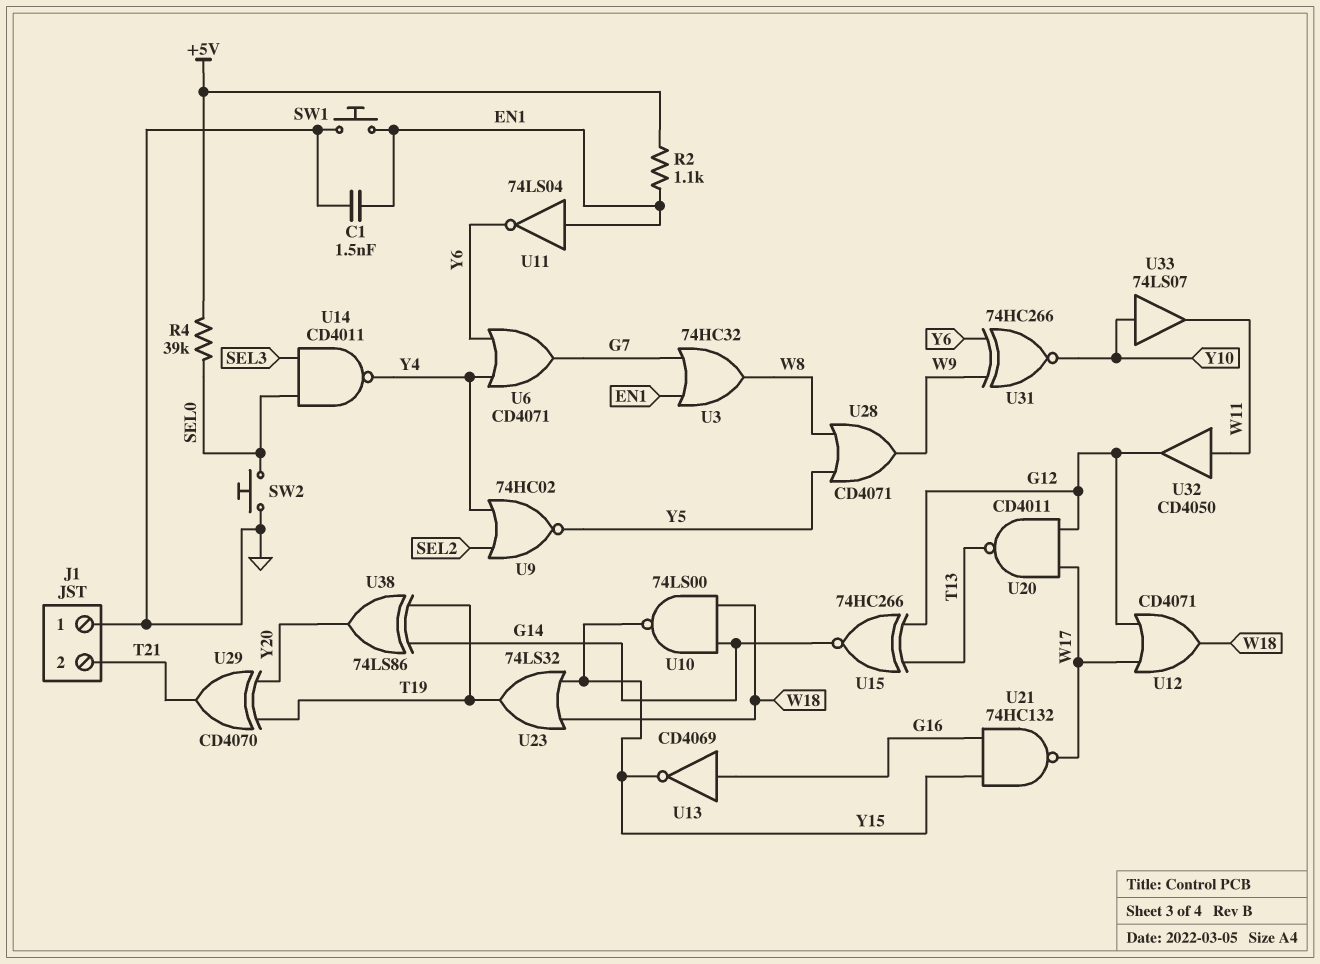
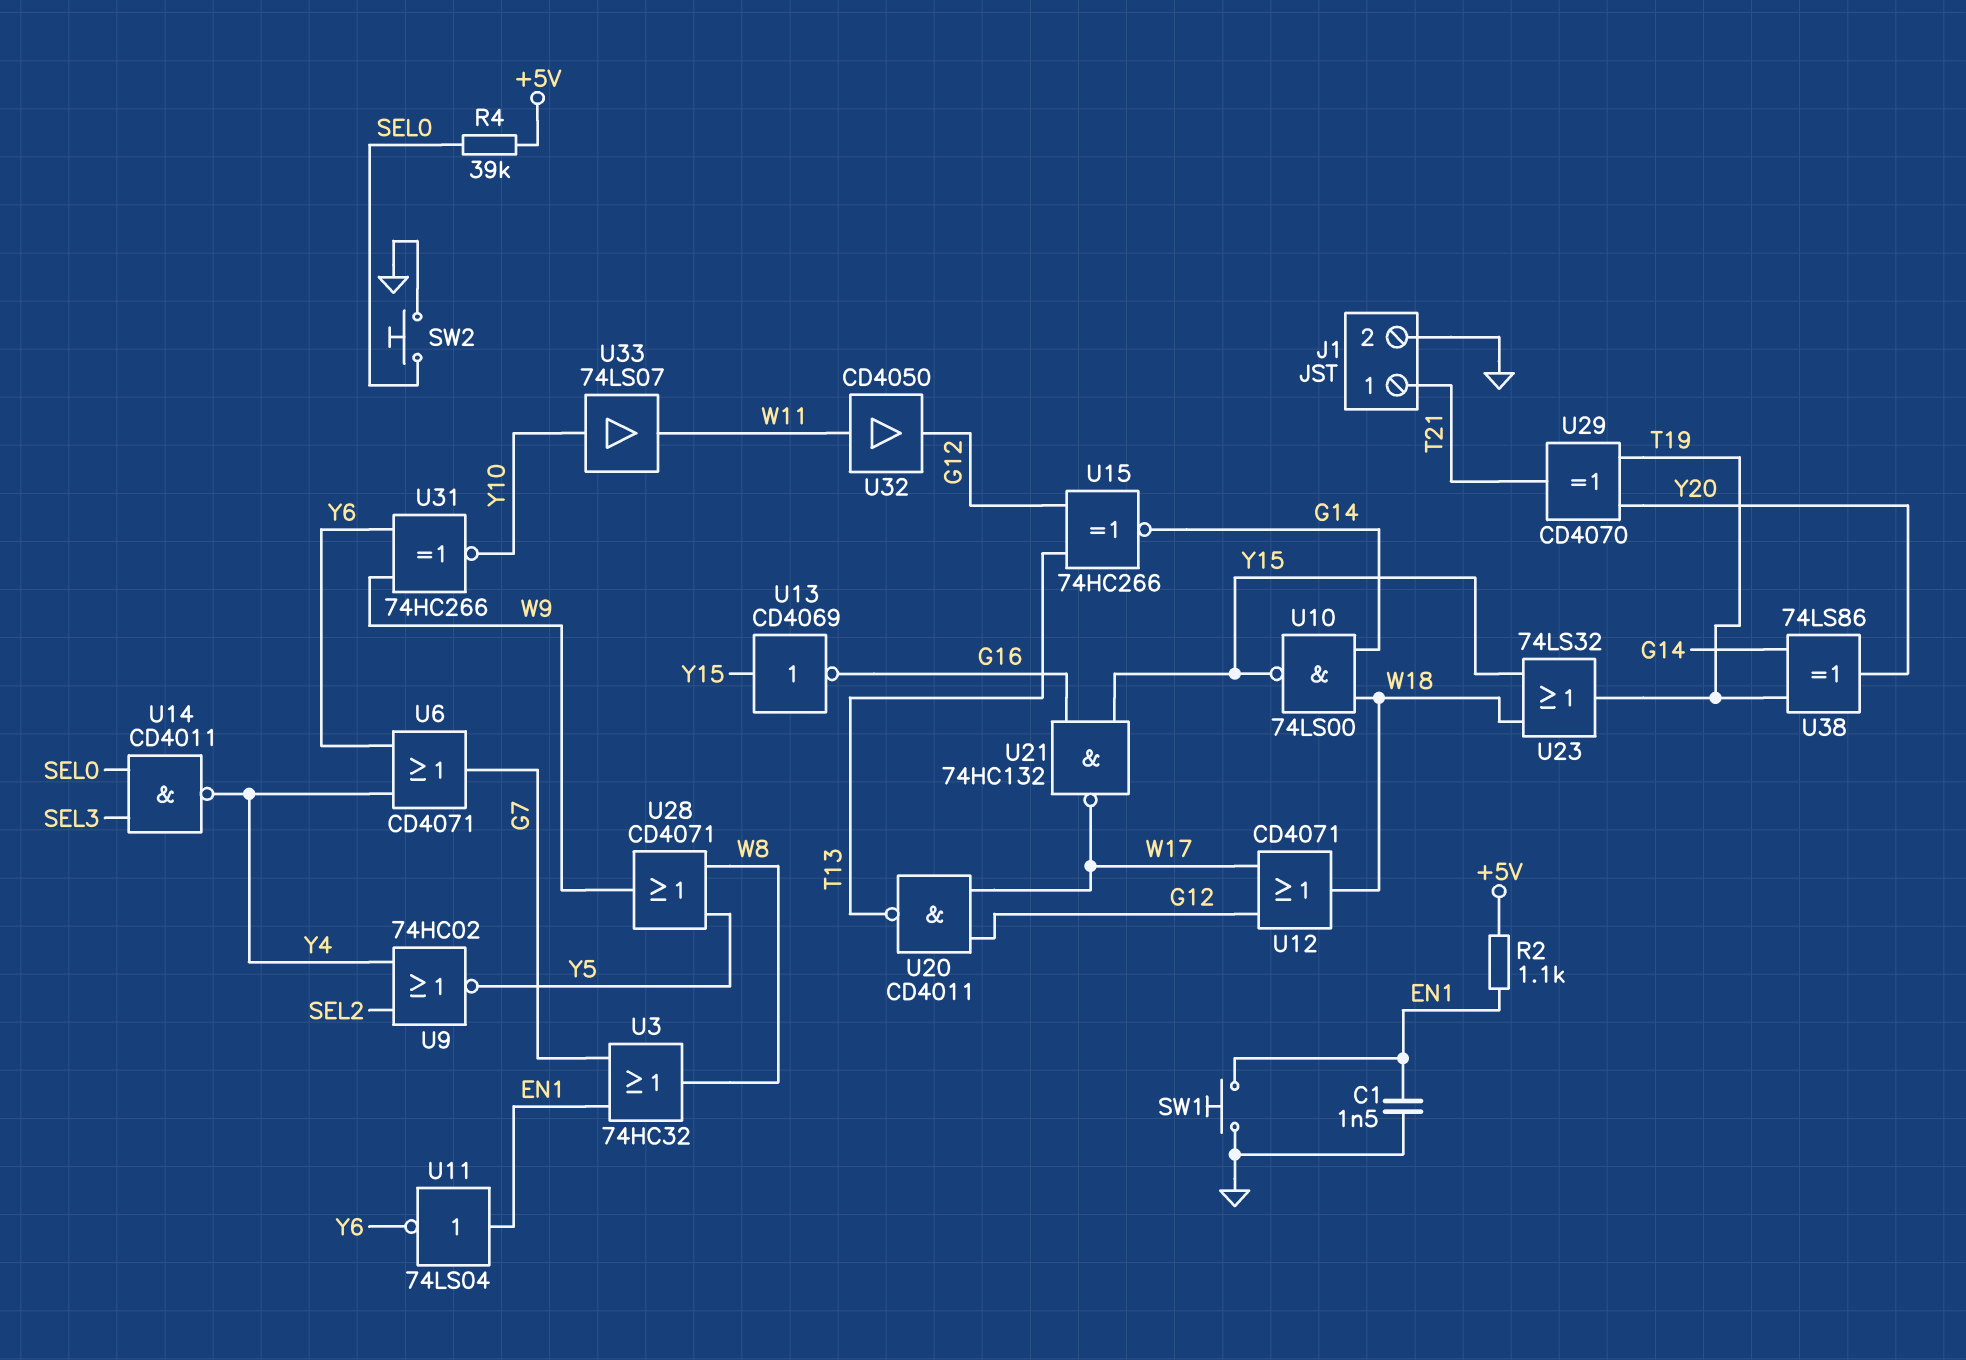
J1 pin 1: GND -> T21
J1 pin 2: T21 -> GND
U13: NOT CD4069 (in G16, out Y15) -> NOT CD4069 (in Y15, out G16)

